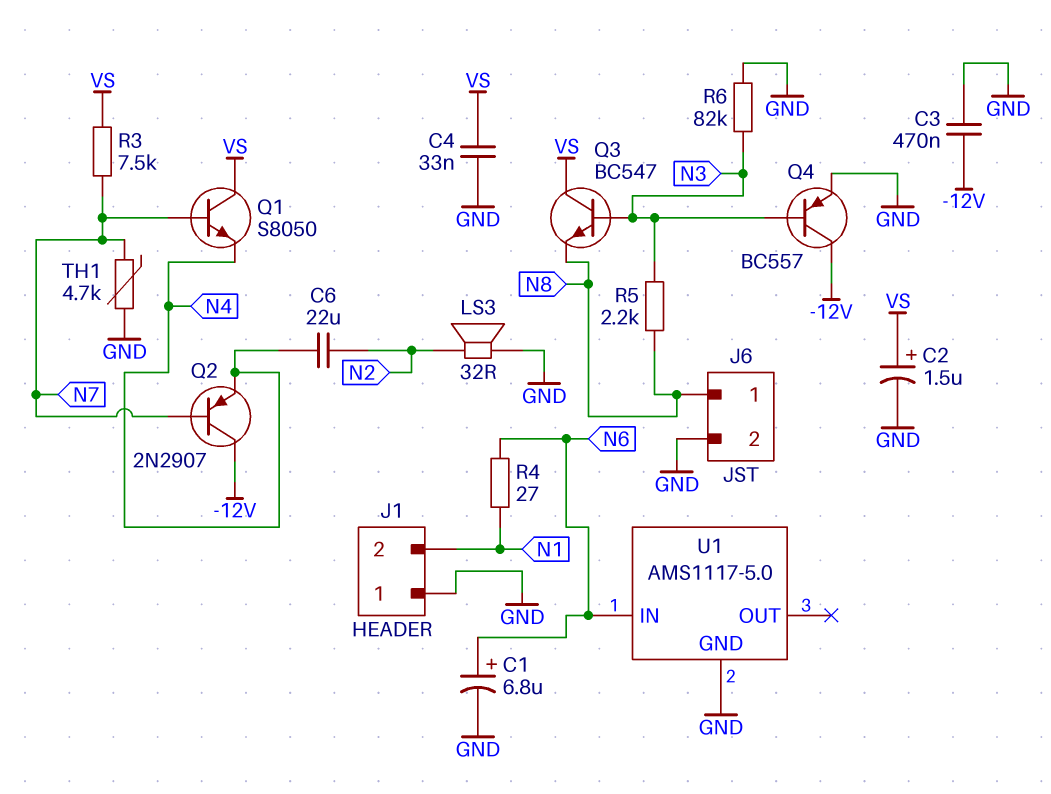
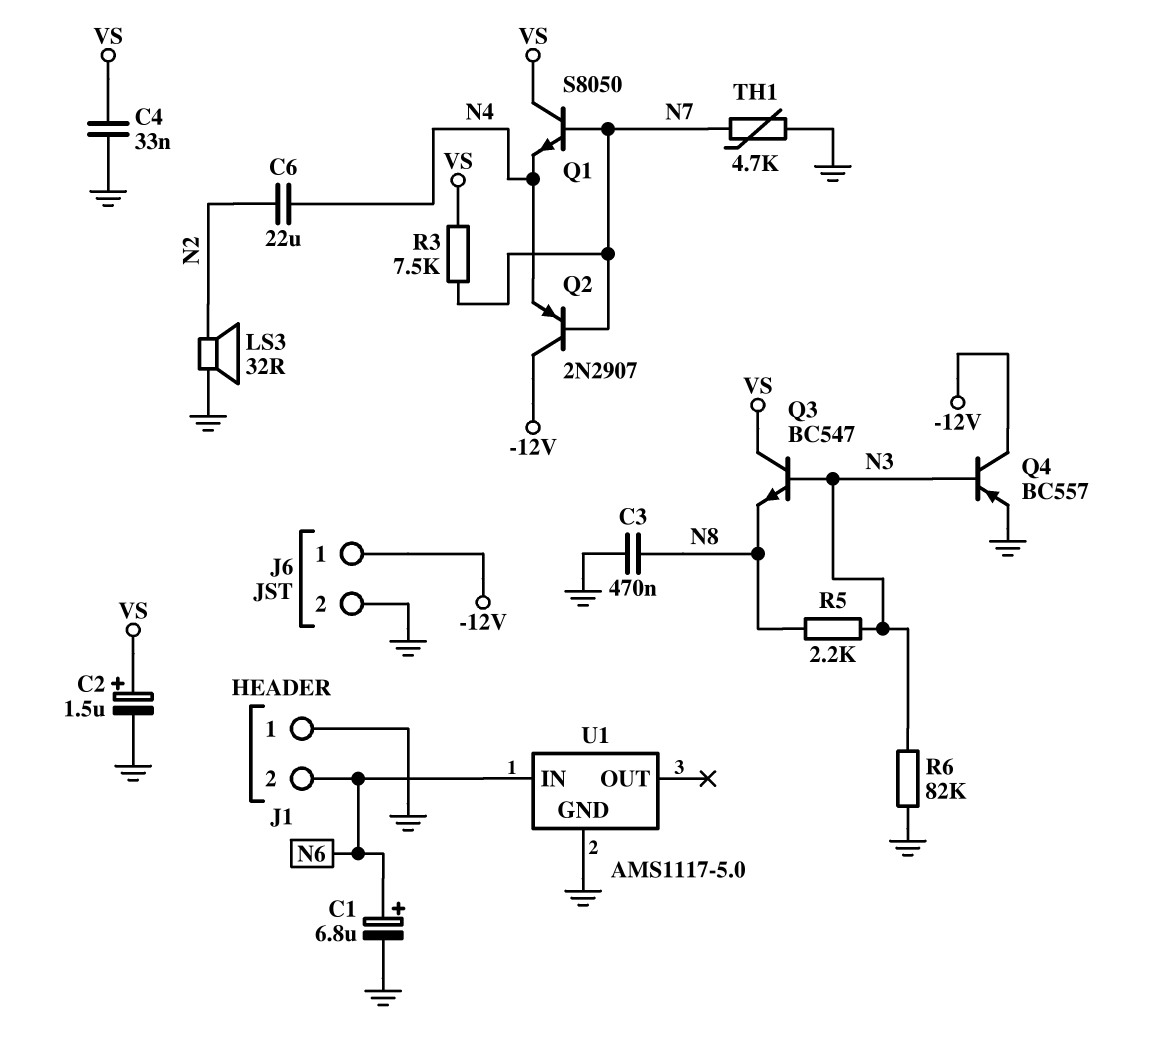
C3: 470nF (-12V, GND) -> 470nF (GND, N8)
J1 pin 2: N1 -> N6
J6 pin 1: N8 -> -12V
R4: 27 (N1, N6) -> none

